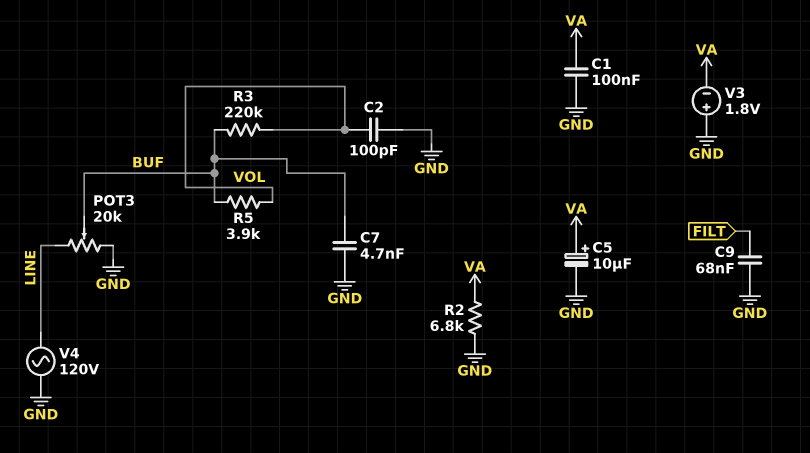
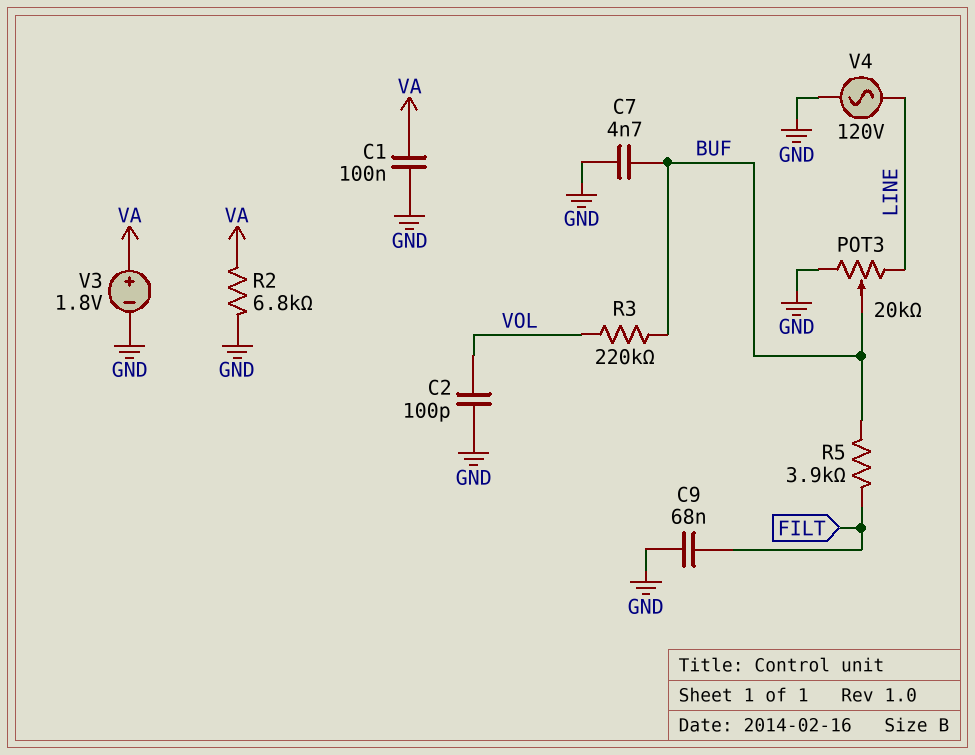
C5: 10uF (plus VA, minus GND) -> none
R5: 3.9k (BUF, VOL) -> 3.9k (BUF, FILT)
V3: 1.8V (plus GND, minus VA) -> 1.8V (plus VA, minus GND)

